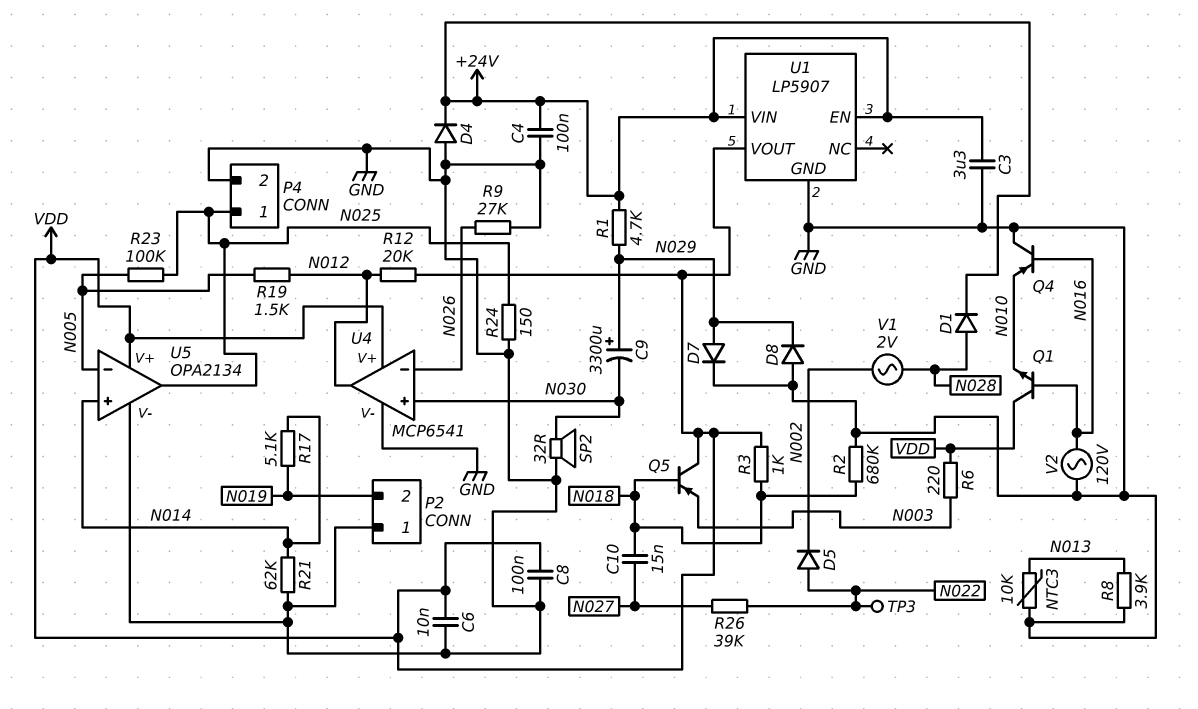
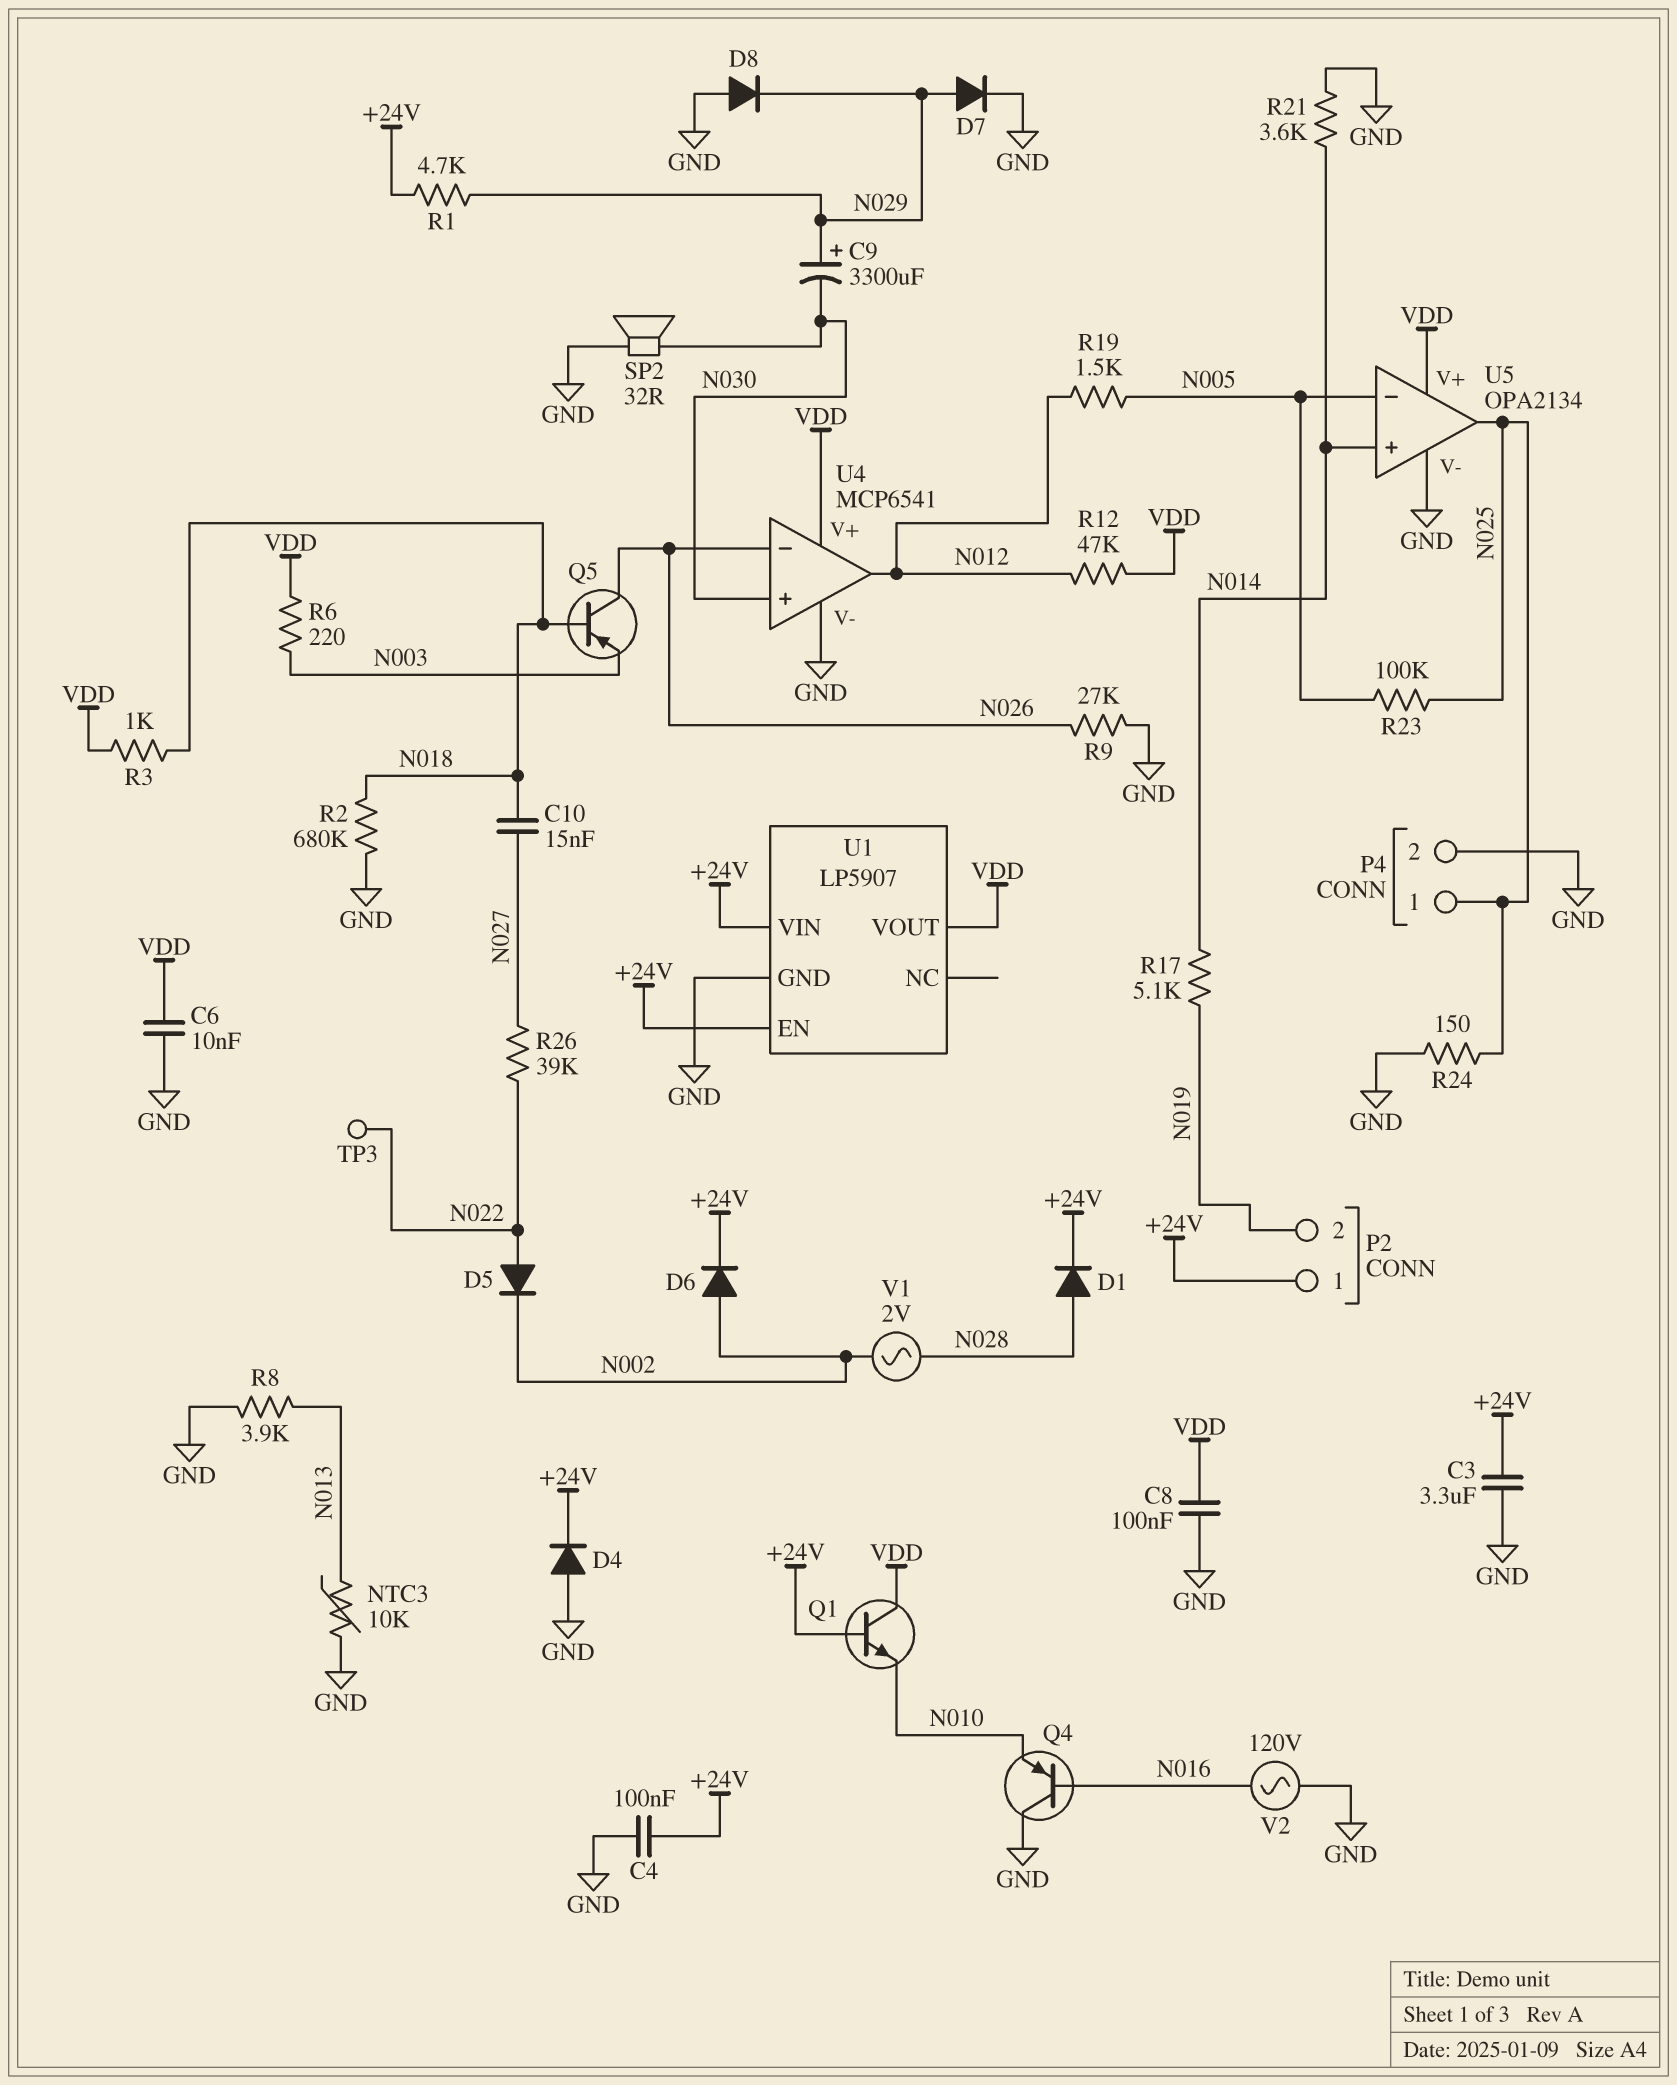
D6: none -> diode (A N002, K +24V)
P2 pin 1: GND -> +24V
Q1: NPN (B N016, C VDD, E N010) -> NPN (B +24V, C VDD, E N010)
Q5: PNP (B N018, C VDD, E N003) -> PNP (B N018, C N026, E N003)
R12: 20k (N012, VDD) -> 47k (N012, VDD)
R21: 62k (GND, N014) -> 3.6k (GND, N014)

